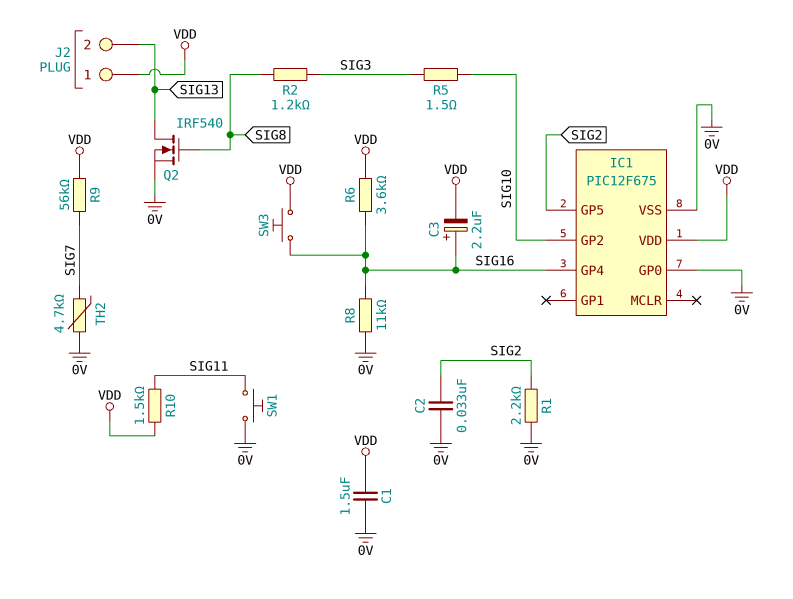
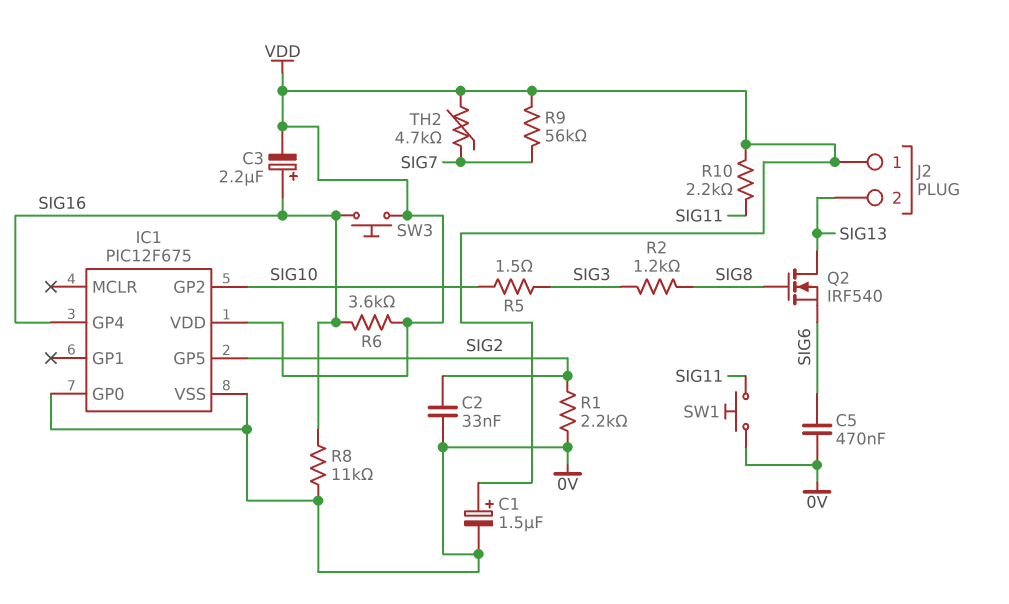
C1: 1.5uF (0V, VDD) -> 1.5uF (plus VDD, minus 0V)
C5: none -> 470nF (0V, SIG6)
Q2: NMOS IRF540 (G SIG8, D SIG13, S 0V) -> NMOS IRF540 (G SIG8, D SIG13, S SIG6)
R10: 1.5k (SIG11, VDD) -> 2.2k (SIG11, VDD)
TH2: 4.7k (0V, SIG7) -> 4.7k (SIG7, VDD)

